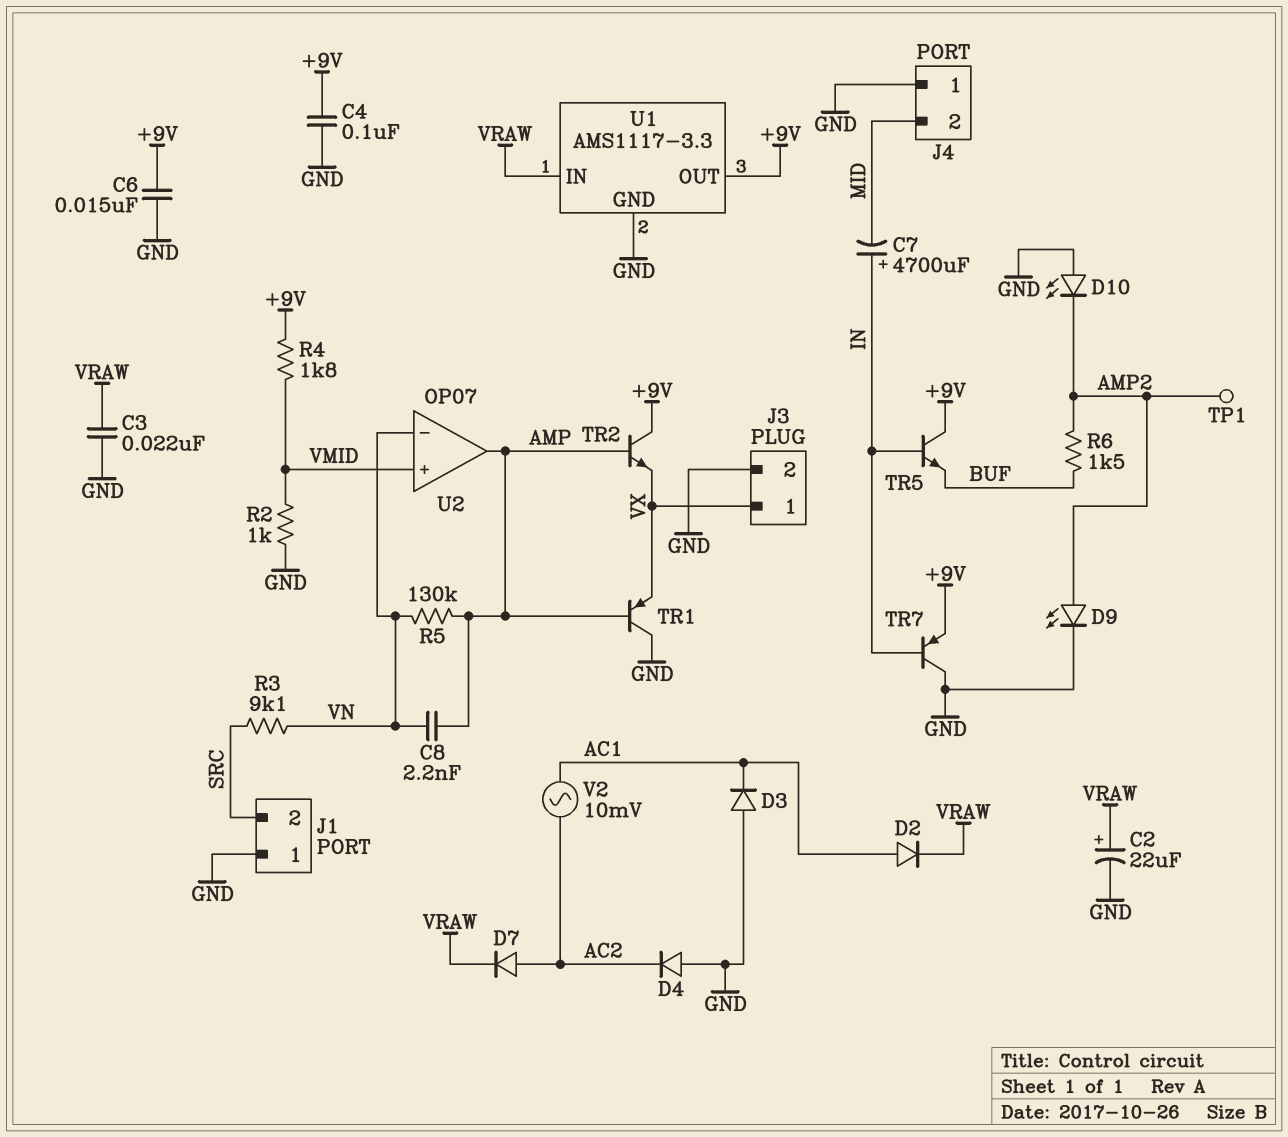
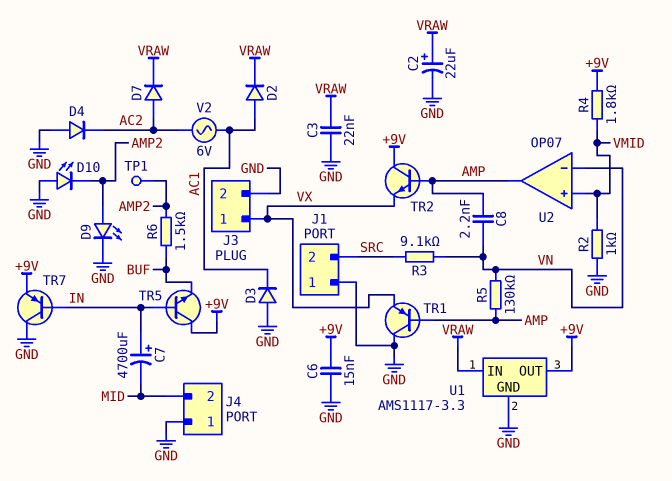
C4: 100nF (+9V, GND) -> none
V2: AC 10mV (AC1, AC2) -> AC 6V (AC1, AC2)

